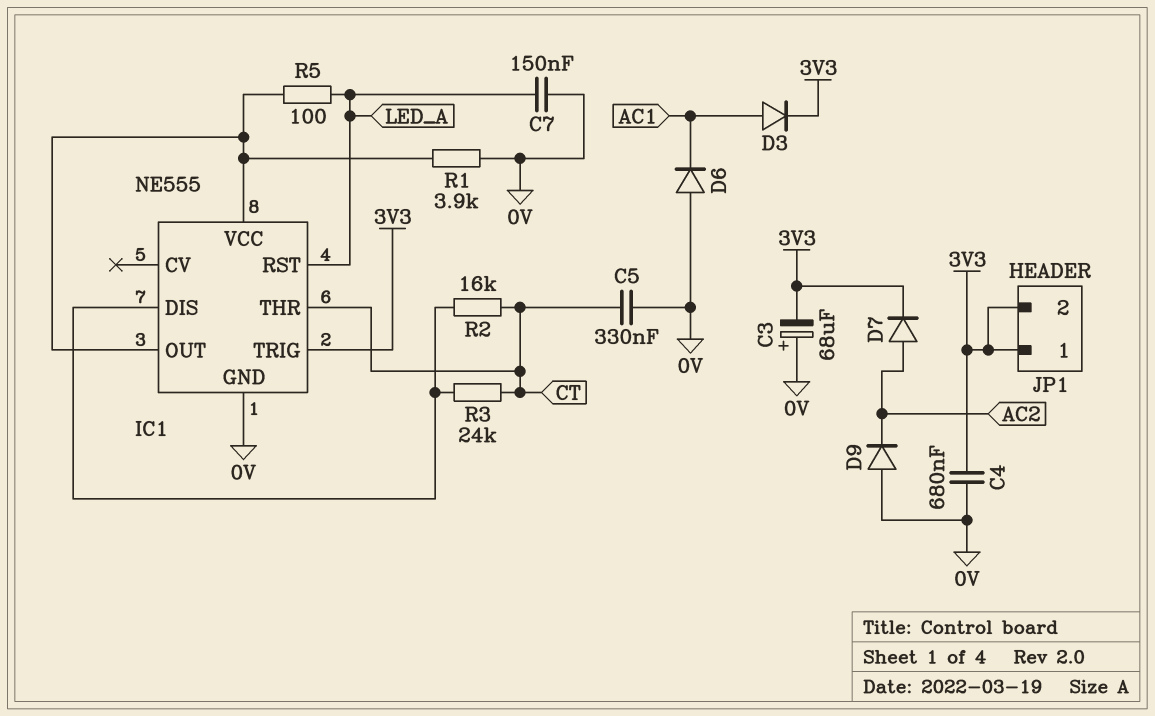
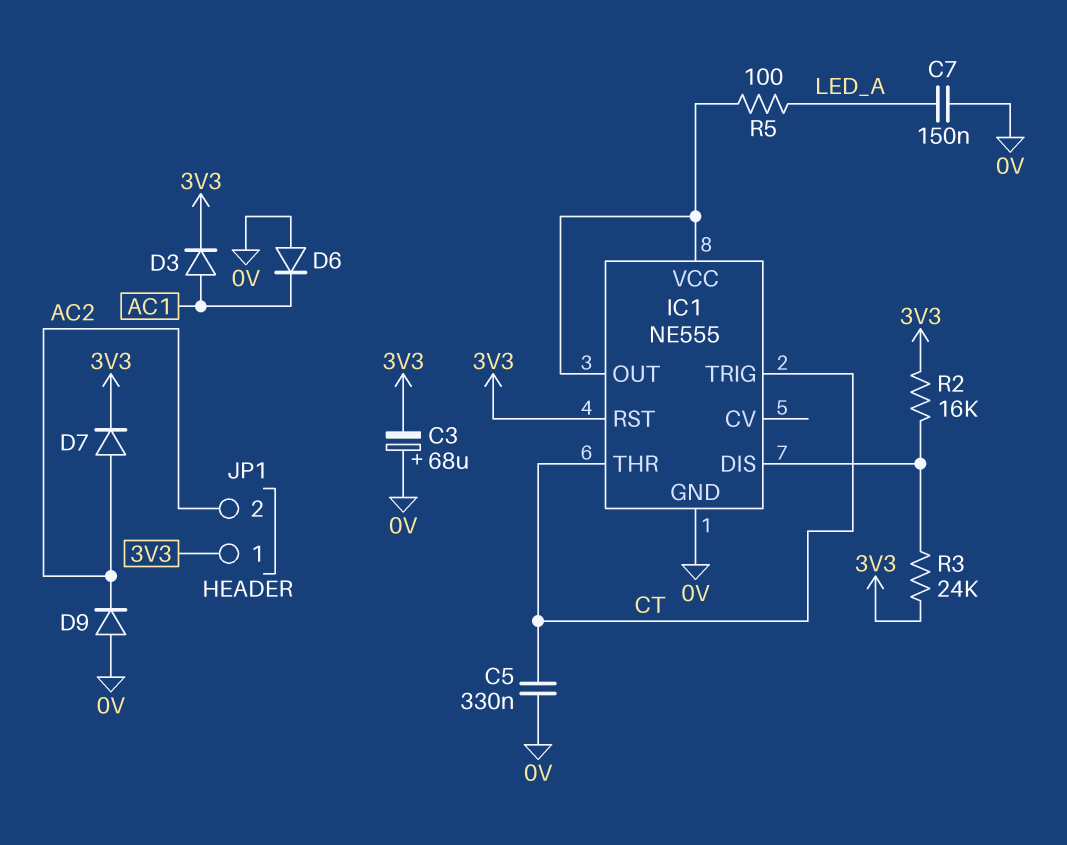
C4: 680nF (0V, 3V3) -> none
IC1 pin RST: LED_A -> 3V3
IC1 pin TRIG: 3V3 -> CT
JP1 pin 2: 3V3 -> AC2
R1: 3.9k (0V, IC1/OUT) -> none
R2: 16k (CT, IC1/DIS) -> 16k (3V3, IC1/DIS)
R3: 24k (CT, IC1/DIS) -> 24k (3V3, IC1/DIS)

